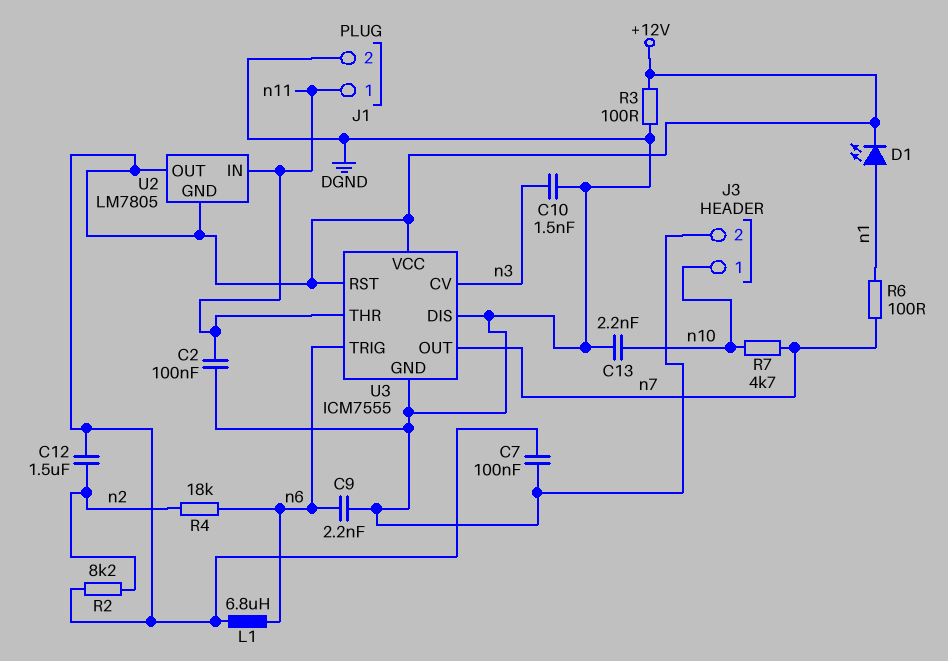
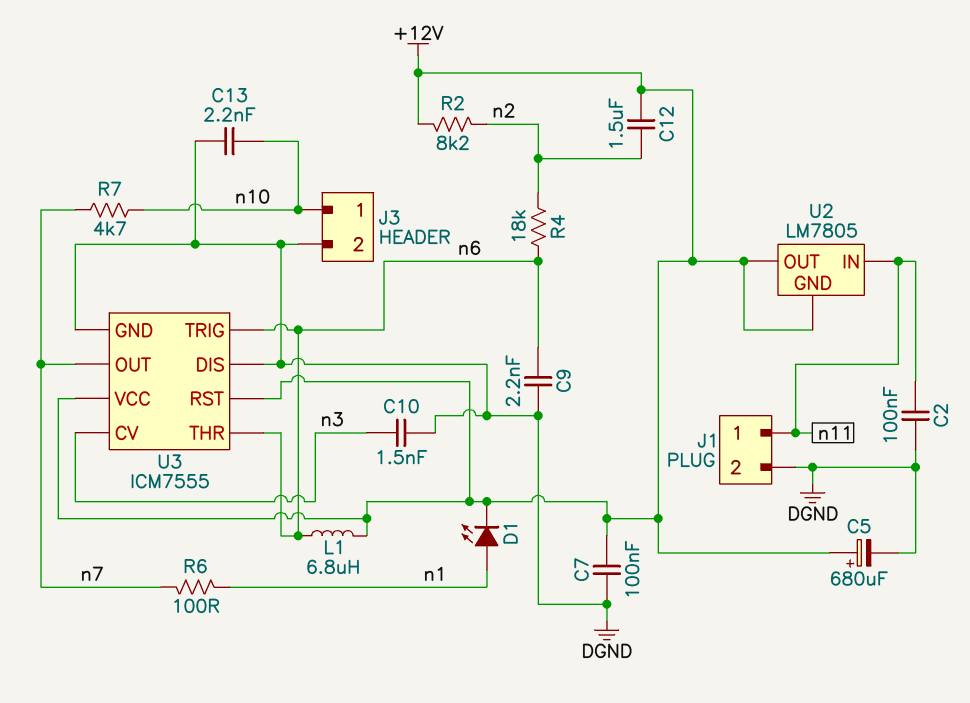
C5: none -> 680uF (plus +12V, minus DGND)
R3: 100 (+12V, DGND) -> none
U3 pin THR: n11 -> n6

